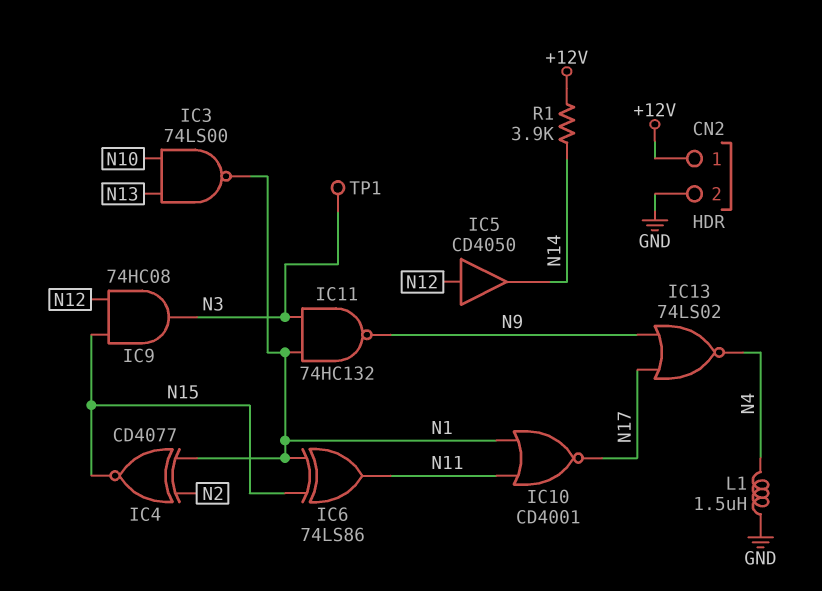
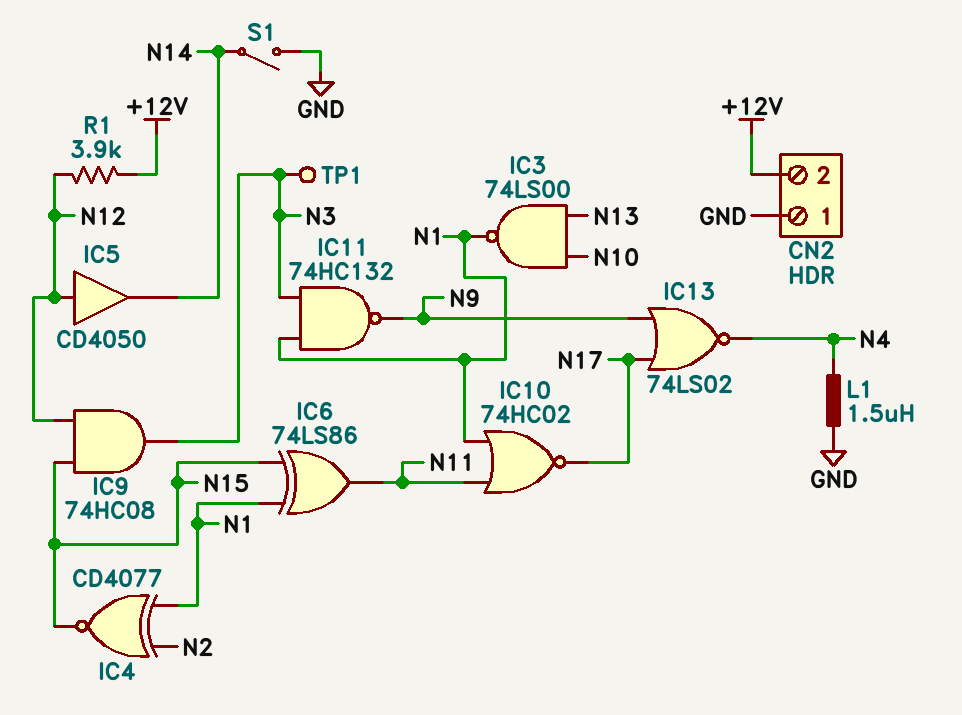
CN2 pin 1: +12V -> GND
CN2 pin 2: GND -> +12V
IC10: NOR CD4001 (in N1, in N11, out N17) -> NOR 74HC02 (in N1, in N11, out N17)
R1: 3.9k (+12V, N14) -> 3.9k (+12V, N12)
S1: none -> switch (GND, N14)

